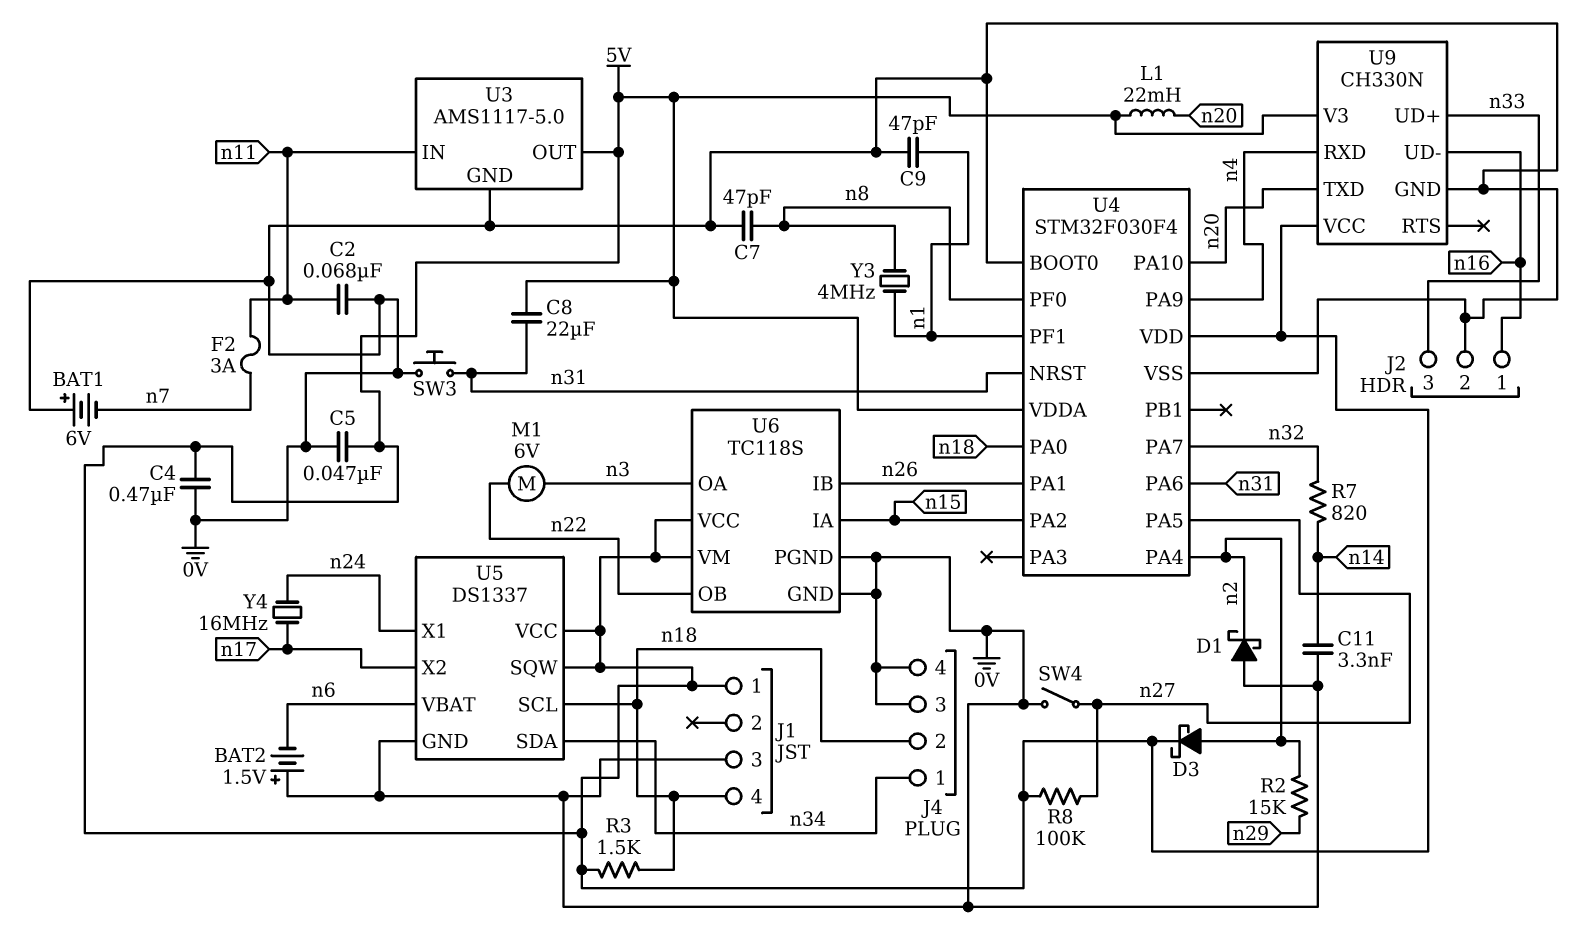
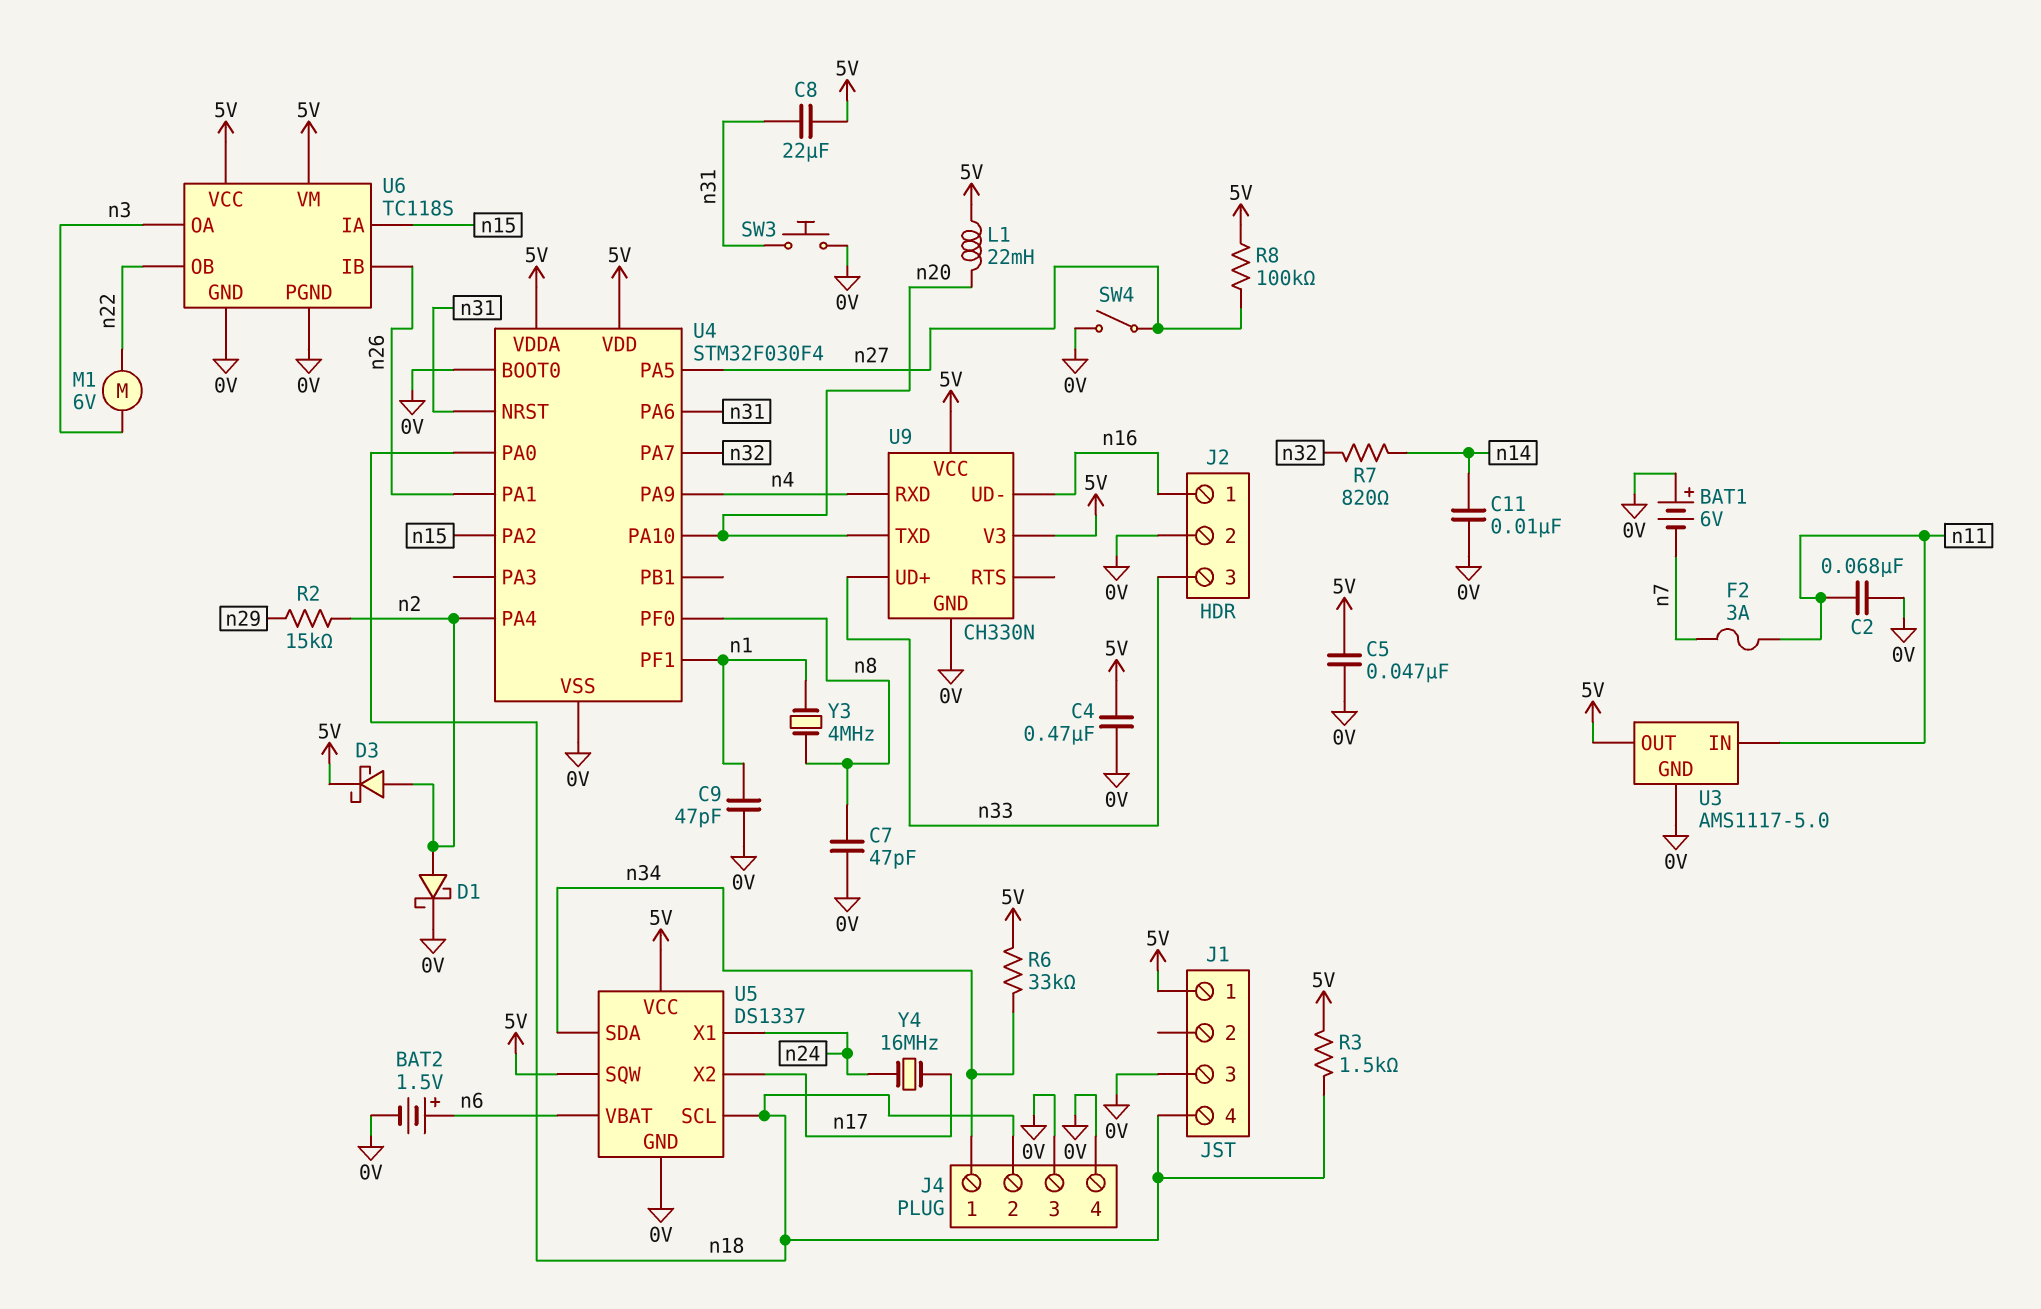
BAT2: 1.5V (plus 0V, minus n6) -> 1.5V (plus n6, minus 0V)
C11: 3.3nF (0V, n14) -> 10nF (0V, n14)
D1: schottky (A 0V, K n2) -> schottky (A n2, K 0V)
R6: none -> 33k (5V, n34)

